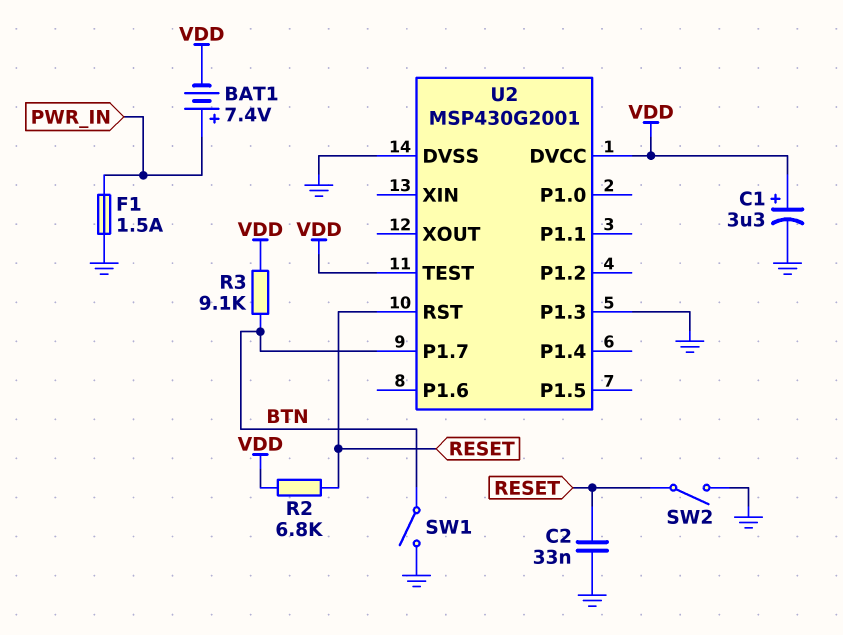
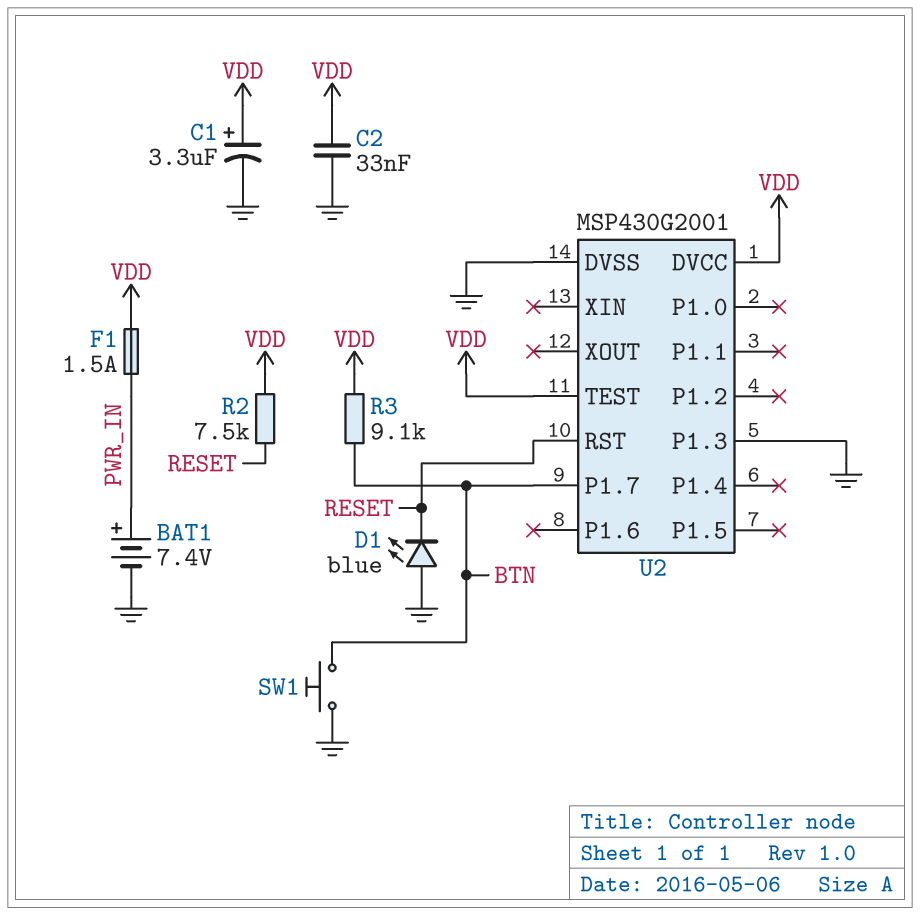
BAT1: 7.4V (plus PWR_IN, minus VDD) -> 7.4V (plus PWR_IN, minus GND)
C2: 33nF (GND, RESET) -> 33nF (GND, VDD)
D1: none -> LED blue (A GND, K RESET)
F1: 1.5A (GND, PWR_IN) -> 1.5A (PWR_IN, VDD)
R2: 6.8k (RESET, VDD) -> 7.5k (RESET, VDD)
SW1: switch (BTN, GND) -> button (BTN, GND)
SW2: switch (GND, RESET) -> none

